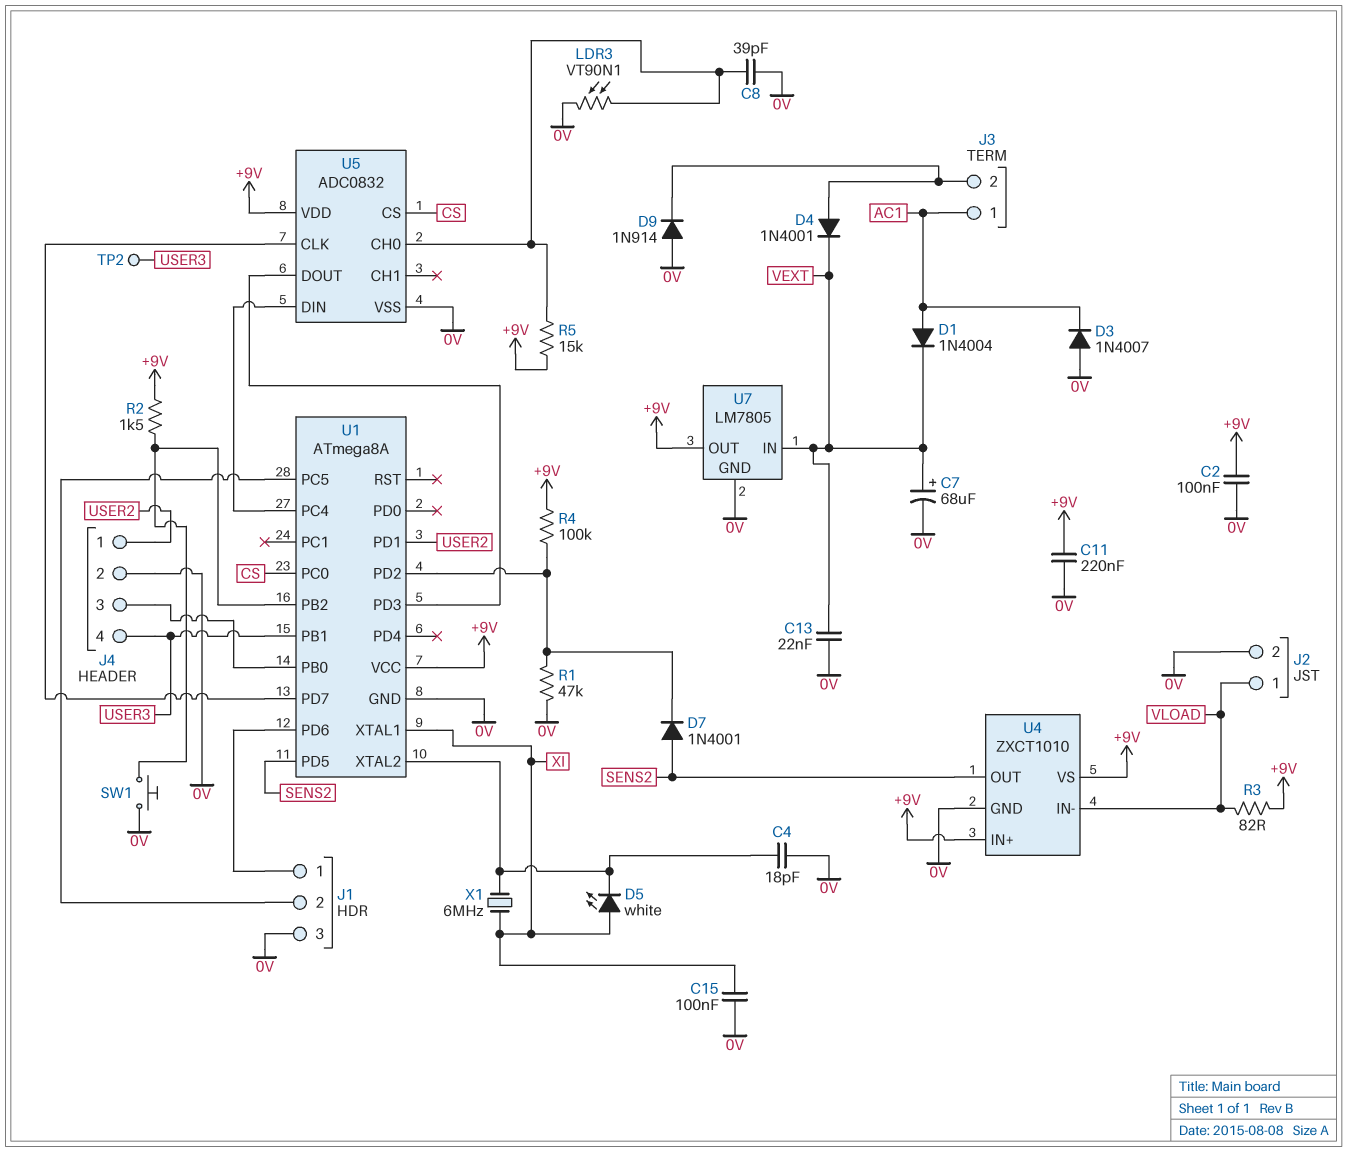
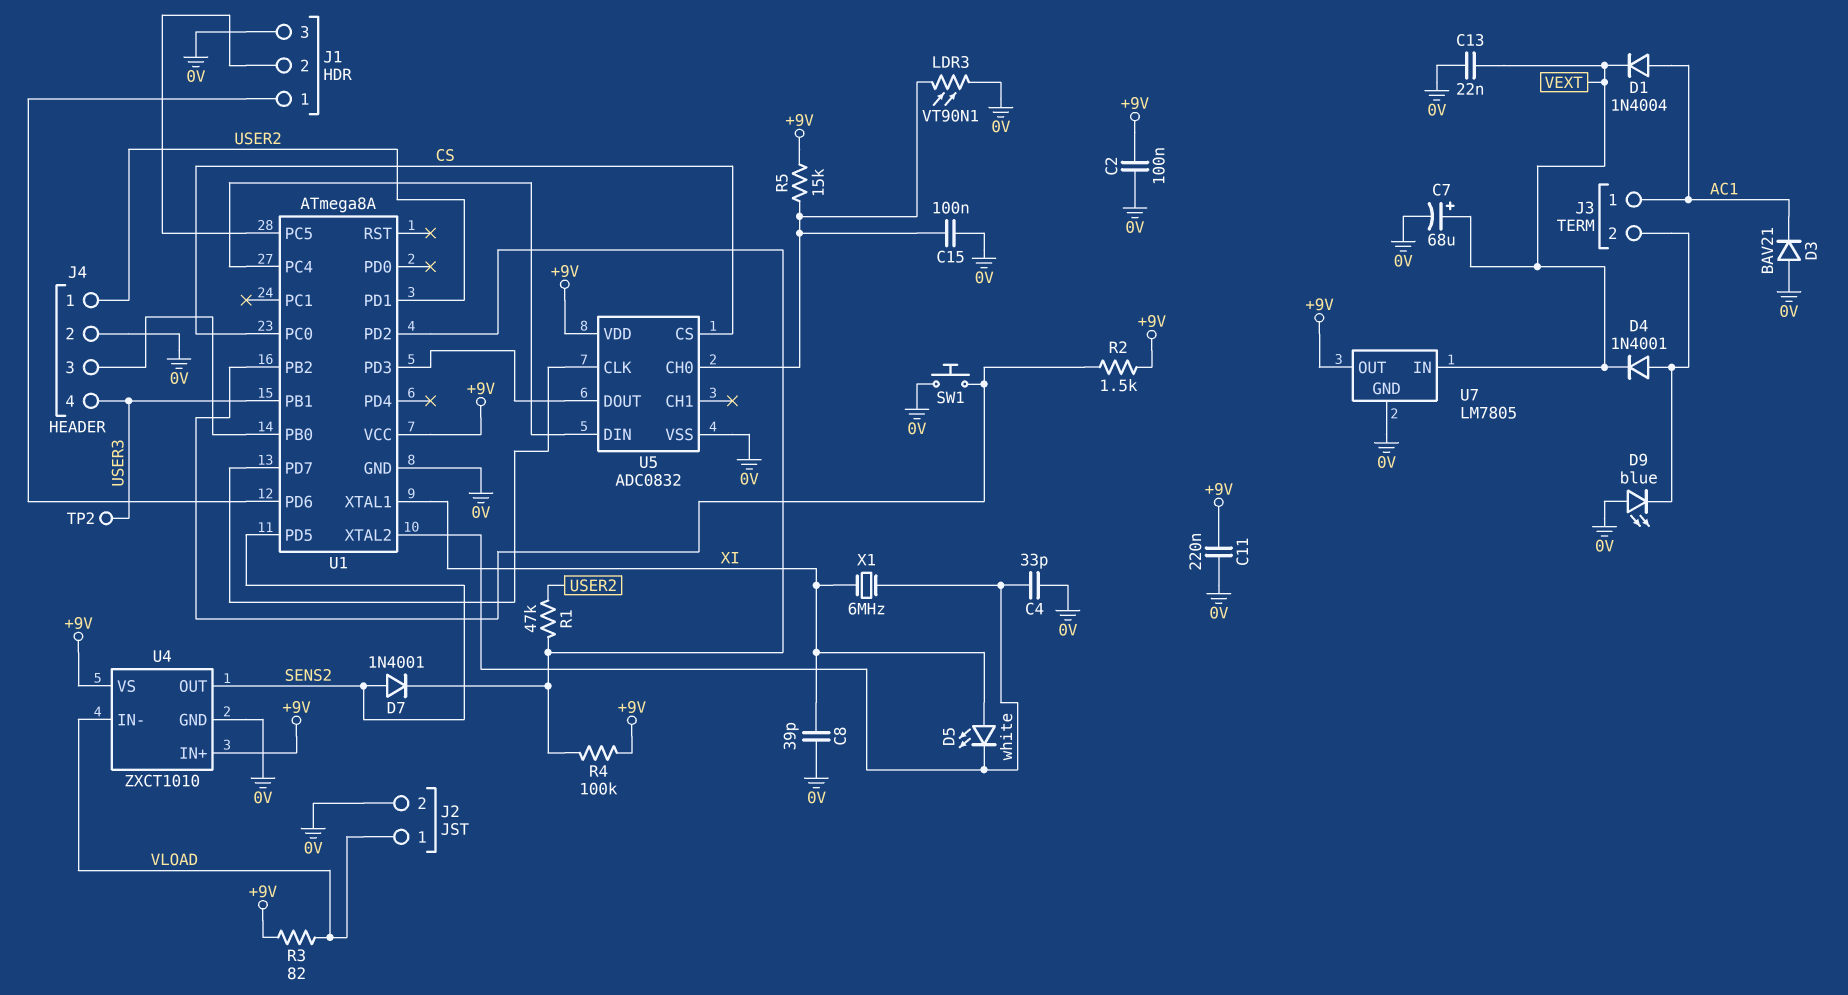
C4: 18pF (0V, U1/XTAL2) -> 33pF (0V, U1/XTAL2)
C8: 39pF (0V, U5/CH0) -> 39pF (0V, XI)
C15: 100nF (0V, XI) -> 100nF (0V, U5/CH0)
D3: diode 1N4007 (A 0V, K AC1) -> diode BAV21 (A 0V, K AC1)
D9: diode 1N914 (A 0V, K J3/2) -> LED blue (A 0V, K J3/2)
R1: 47k (0V, U1/PD2) -> 47k (U1/PD2, USER2)

